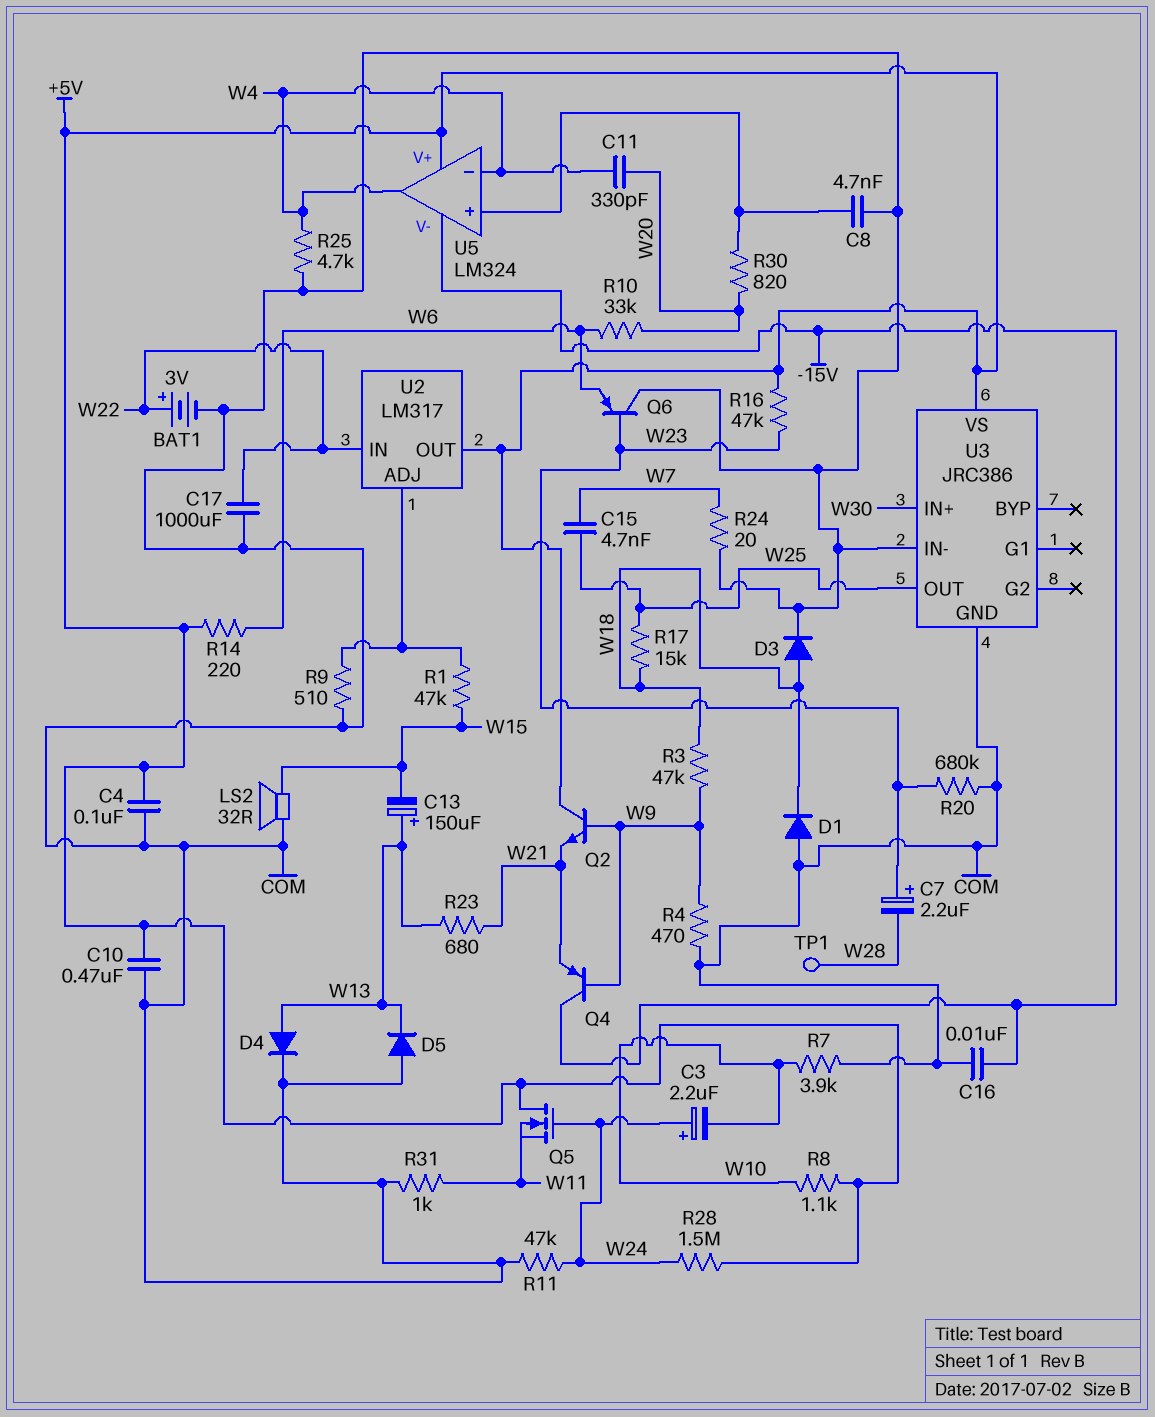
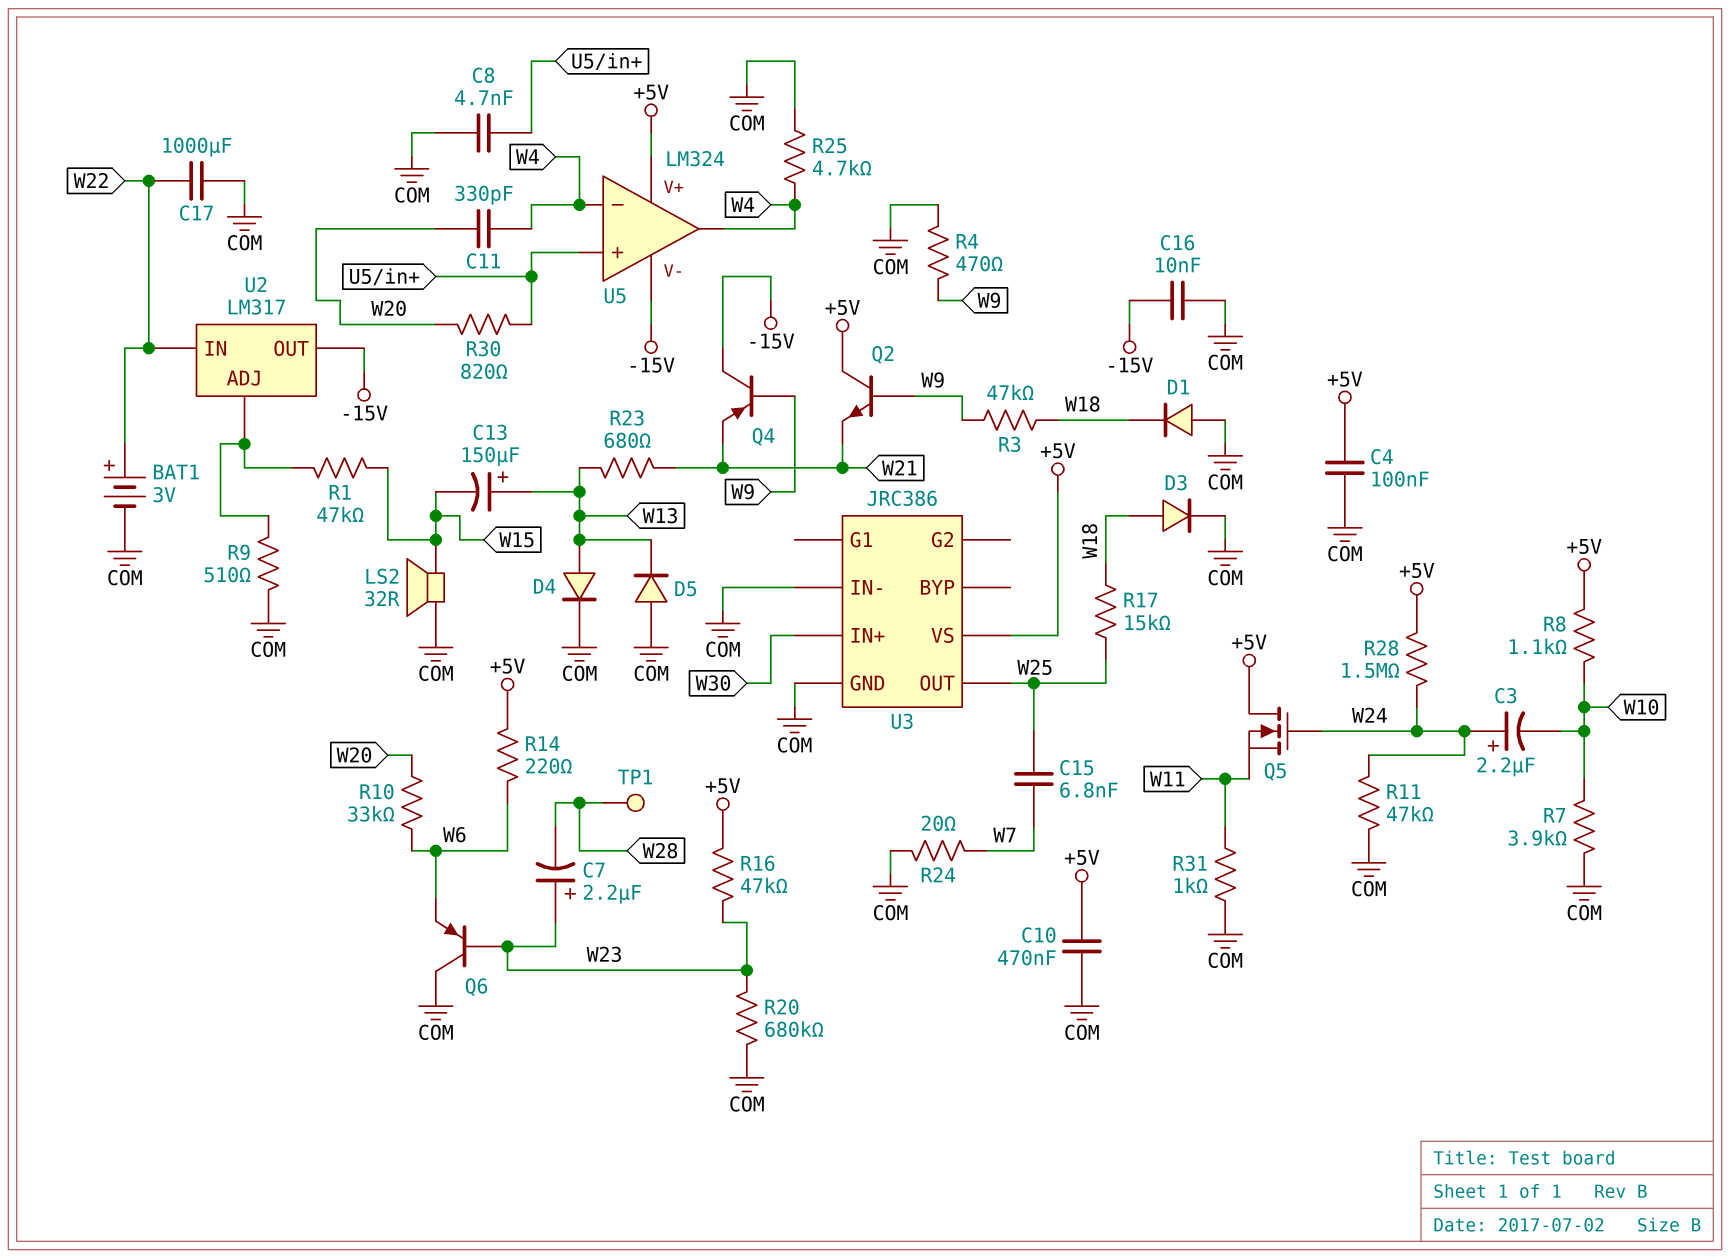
C15: 4.7nF (W7, W25) -> 6.8nF (W7, W25)
U2 pin OUT: +5V -> -15V

